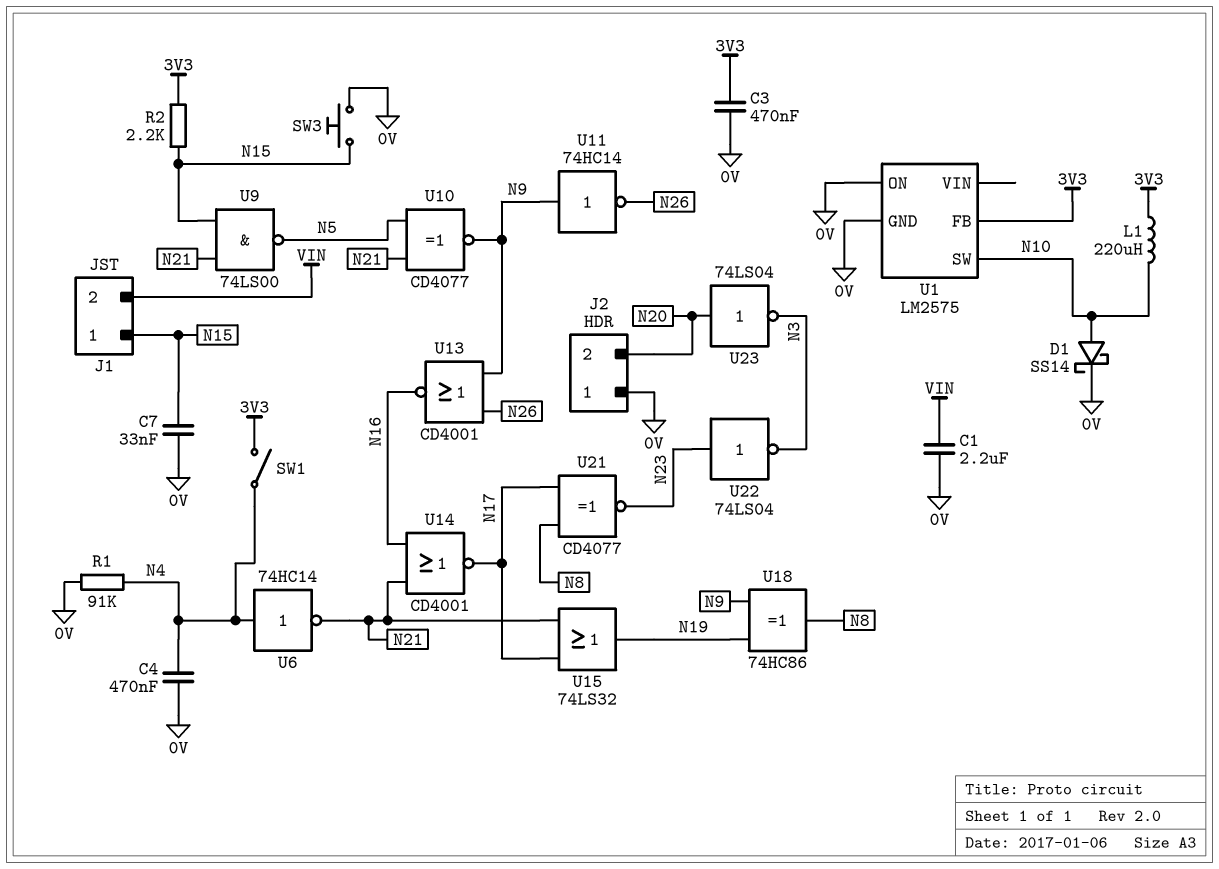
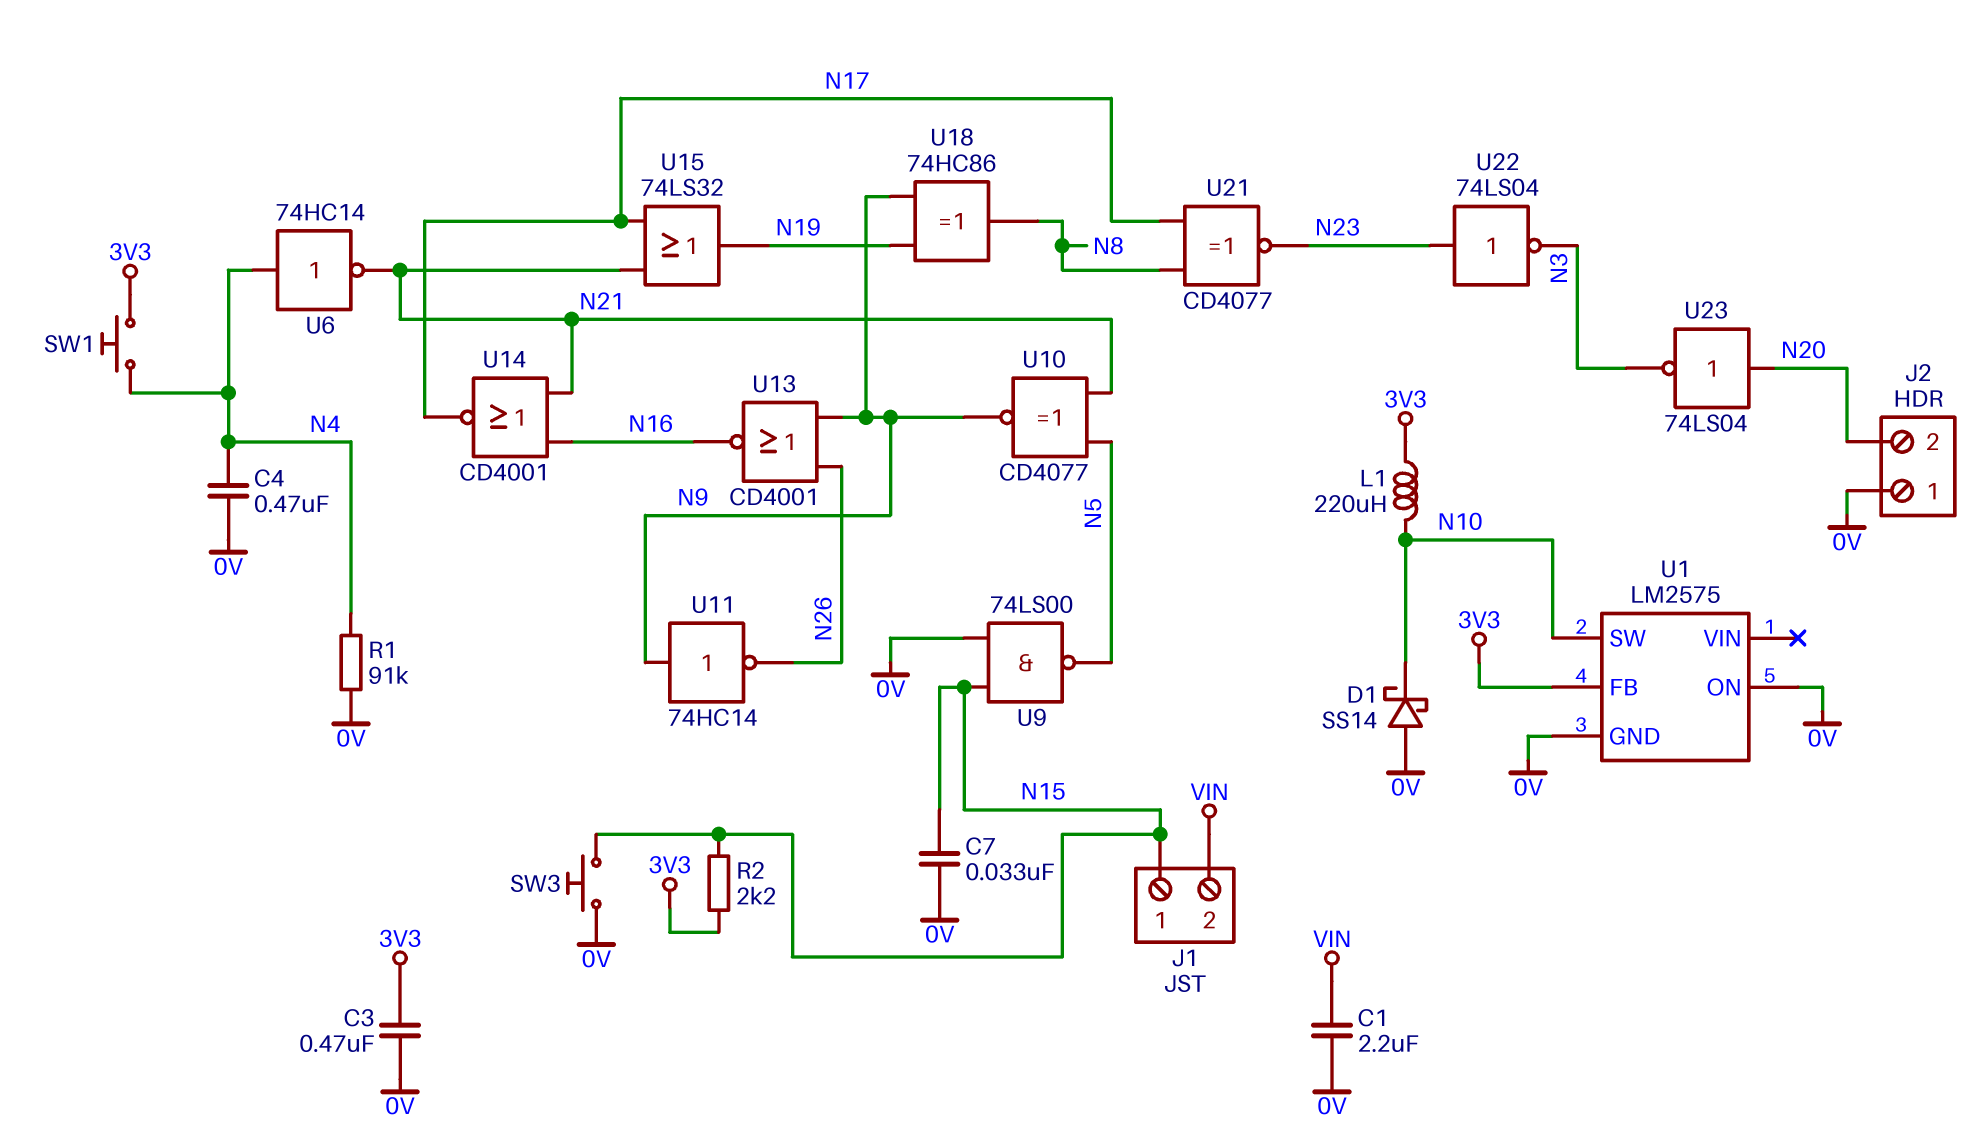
D1: schottky SS14 (A N10, K 0V) -> schottky SS14 (A 0V, K N10)
SW1: switch (3V3, N4) -> button (3V3, N4)
U9: NAND 74LS00 (in N15, in N21, out N5) -> NAND 74LS00 (in 0V, in N15, out N5)

